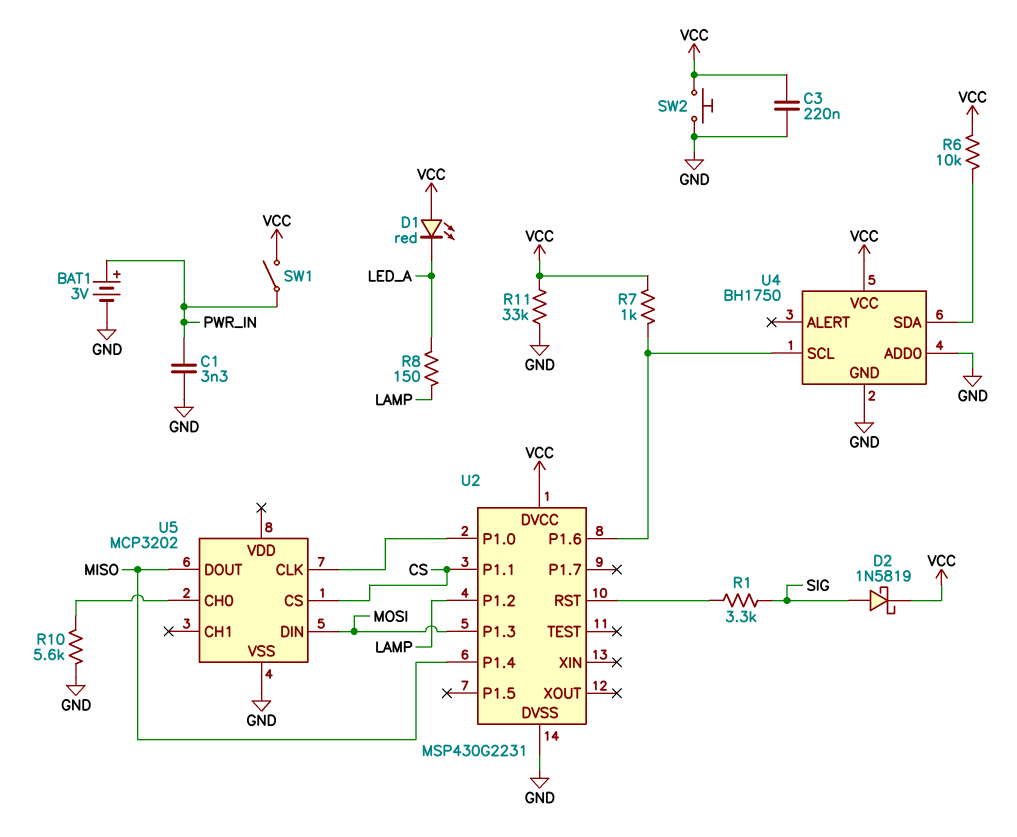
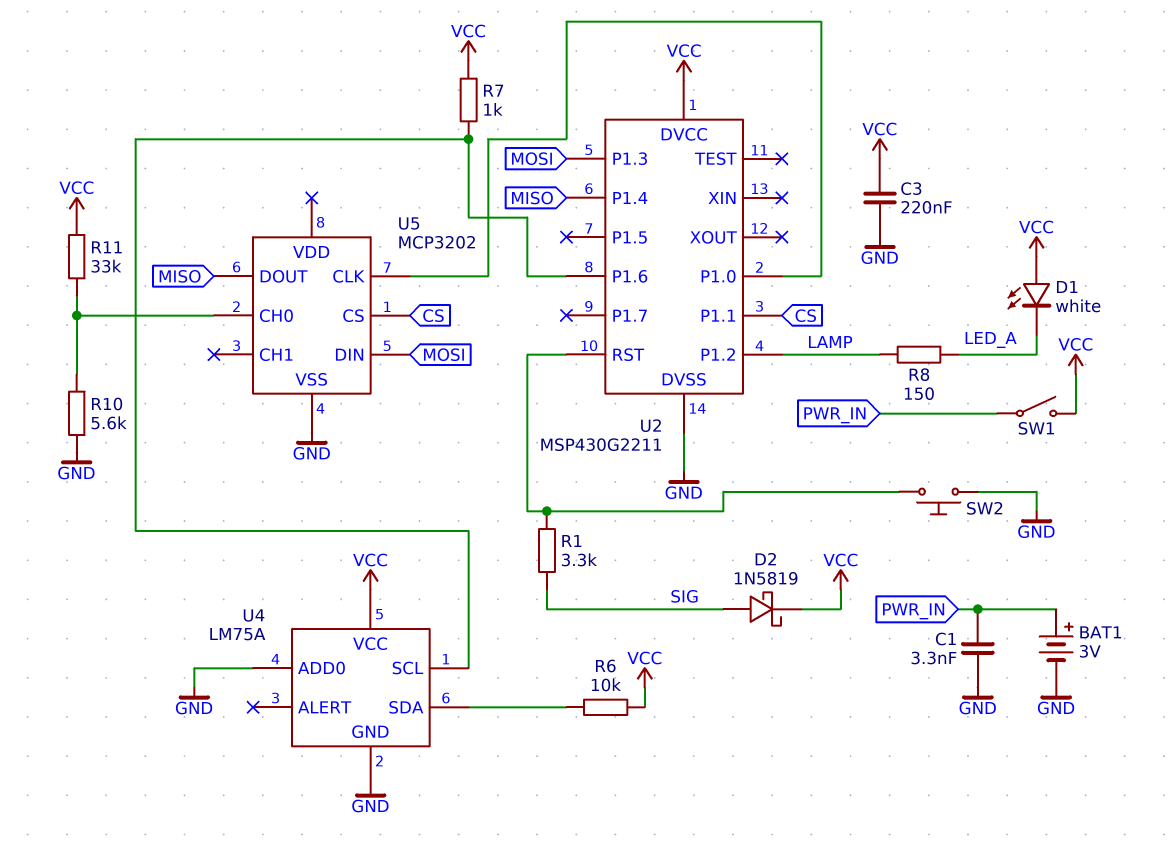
D1: LED red (A VCC, K LED_A) -> LED white (A VCC, K LED_A)
R11: 33k (GND, VCC) -> 33k (U5/CH0, VCC)
SW2: button (GND, VCC) -> button (GND, U2/RST)
U2: MSP430G2231 -> MSP430G2211
U4: BH1750 -> LM75A

